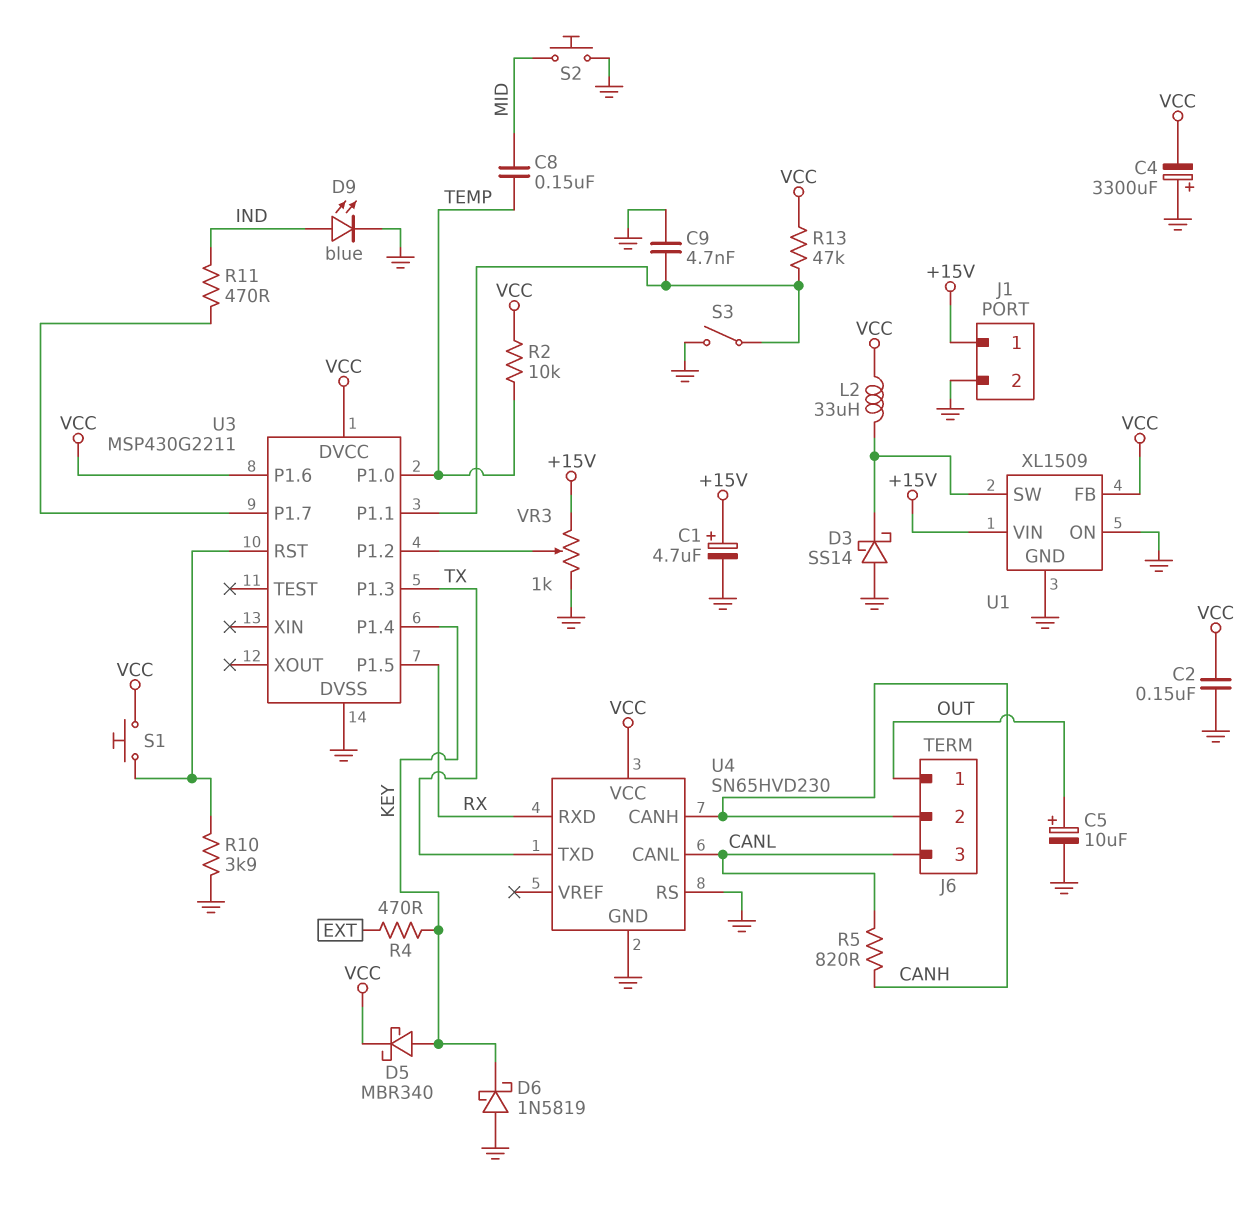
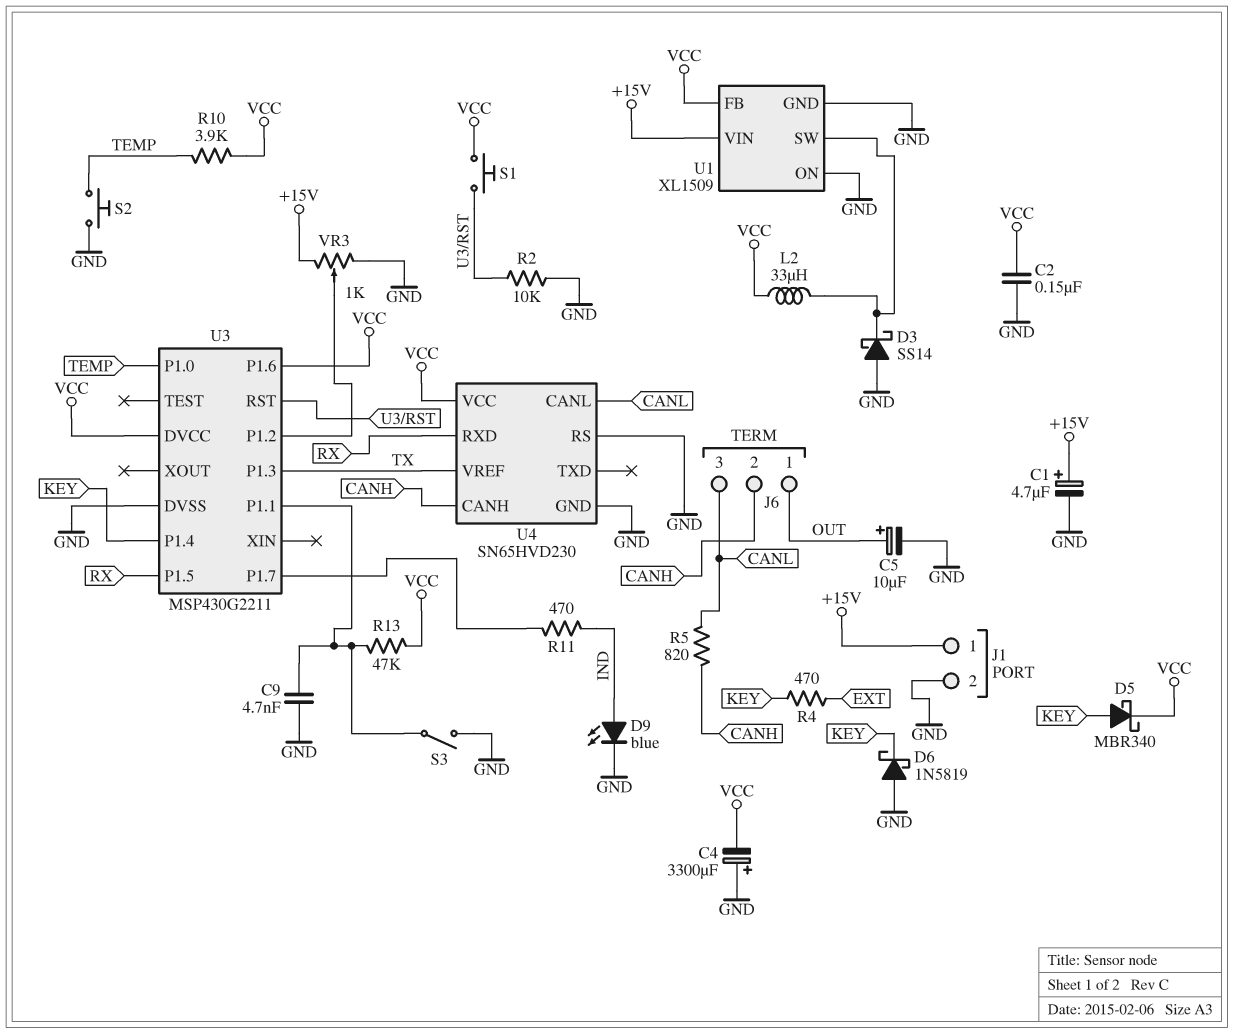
C8: 150nF (MID, TEMP) -> none
R2: 10k (TEMP, VCC) -> 10k (GND, U3/RST)
R10: 3.9k (GND, U3/RST) -> 3.9k (TEMP, VCC)
S2: button (GND, MID) -> button (GND, TEMP)
U4 pin TXD: TX -> none
U4 pin VREF: none -> TX

